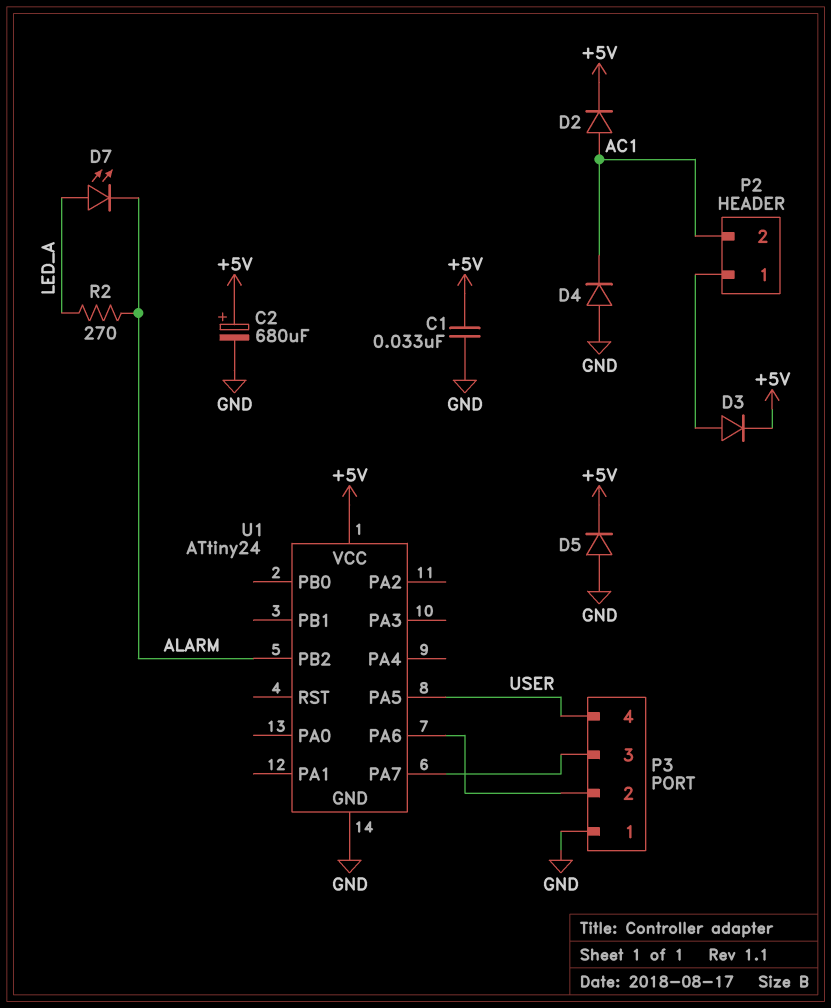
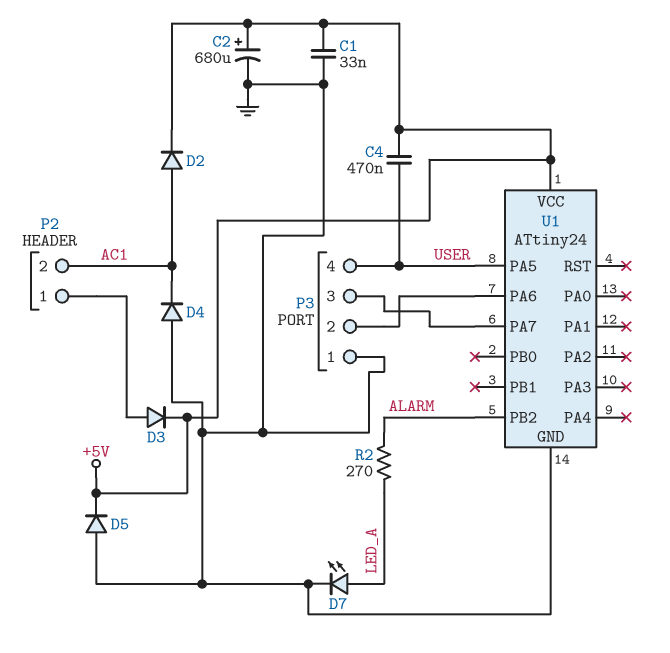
C4: none -> 470nF (+5V, USER)
D7: LED (A LED_A, K ALARM) -> LED (A LED_A, K GND)

